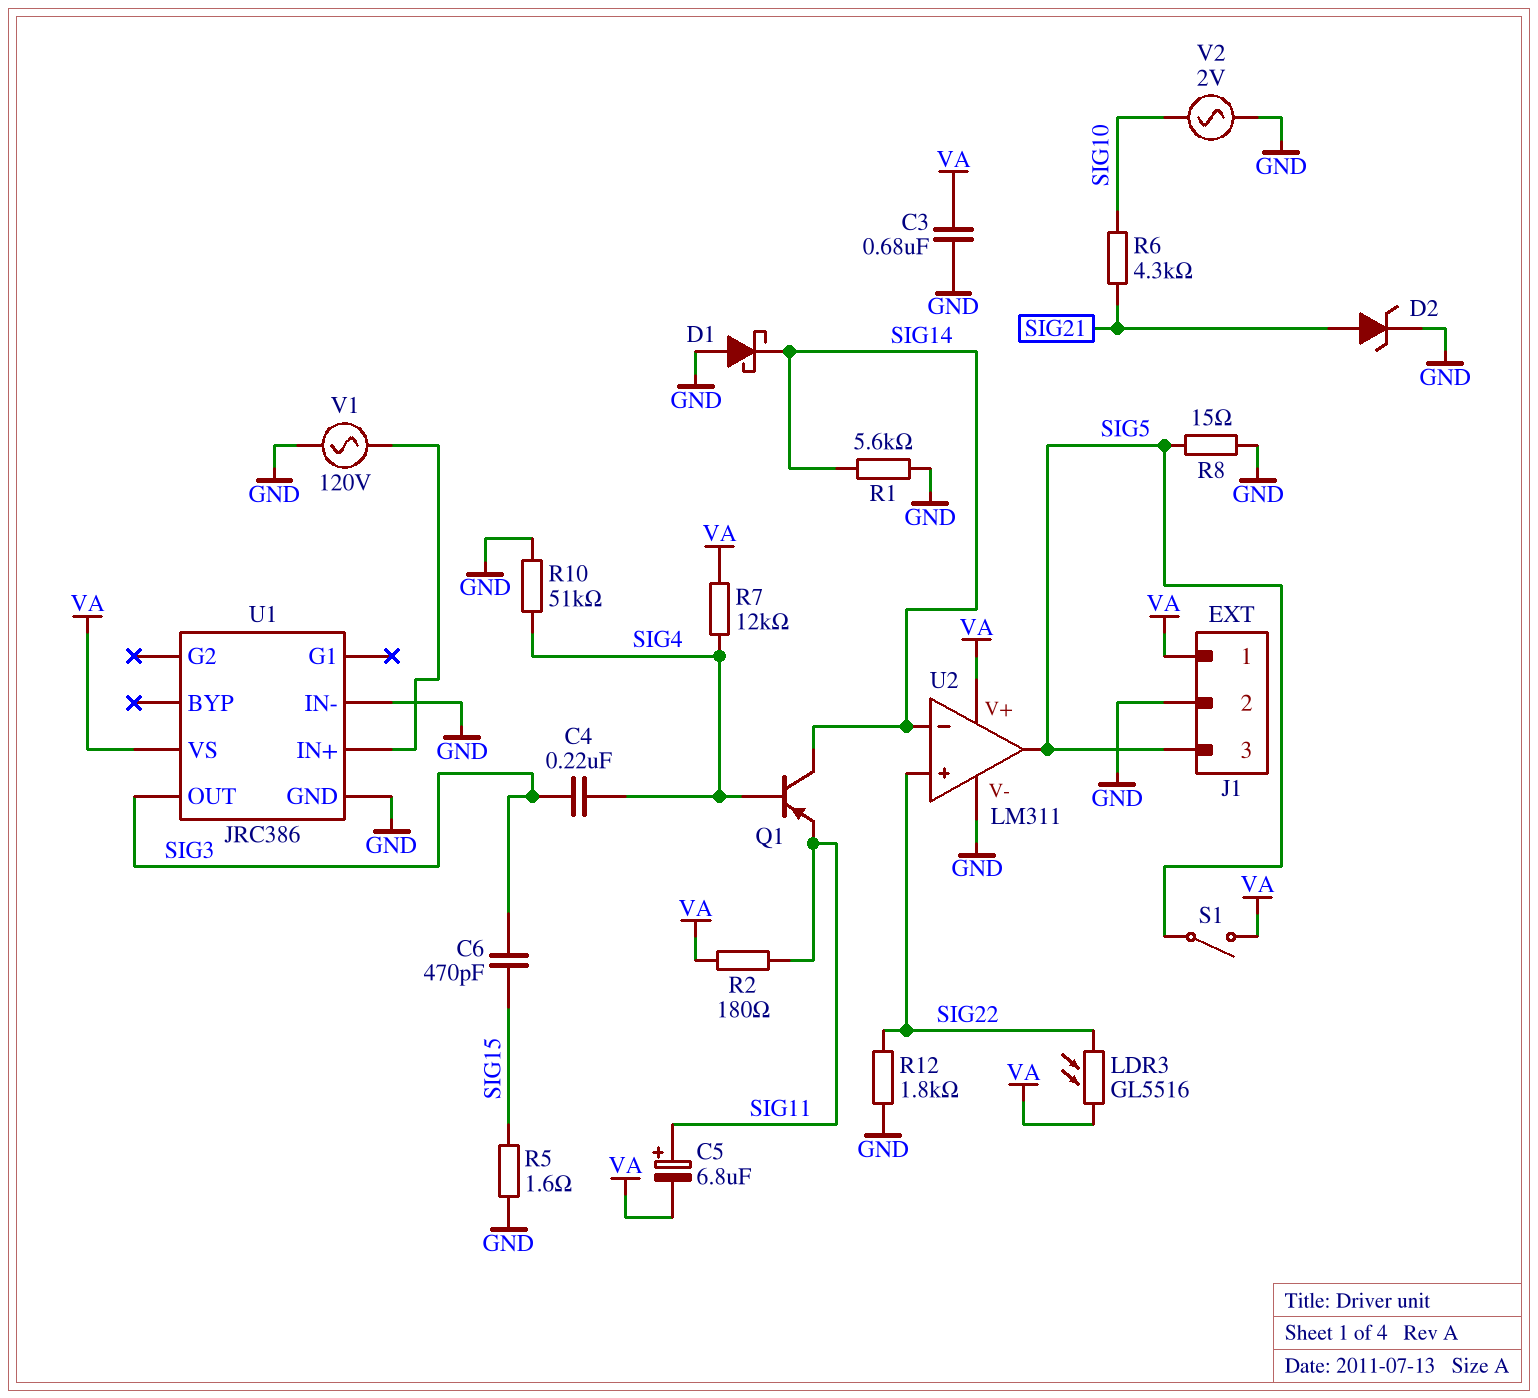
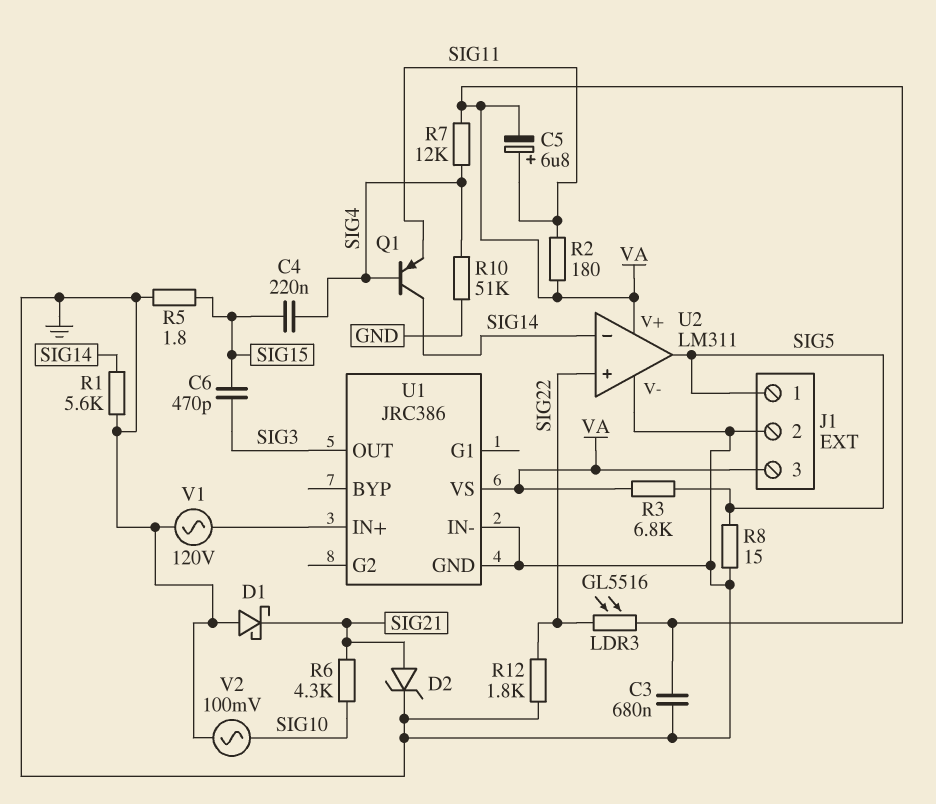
C4: 220nF (SIG3, SIG4) -> 220nF (SIG4, SIG15)
D1: schottky (A GND, K SIG14) -> schottky (A GND, K SIG21)
J1 pin 1: VA -> SIG5
J1 pin 3: SIG5 -> VA
R3: none -> 6.8k (SIG5, VA)
R5: 1.6 (GND, SIG15) -> 1.8 (GND, SIG15)
S1: switch (SIG5, VA) -> none
V2: AC 2V (GND, SIG10) -> AC 100mV (GND, SIG10)

